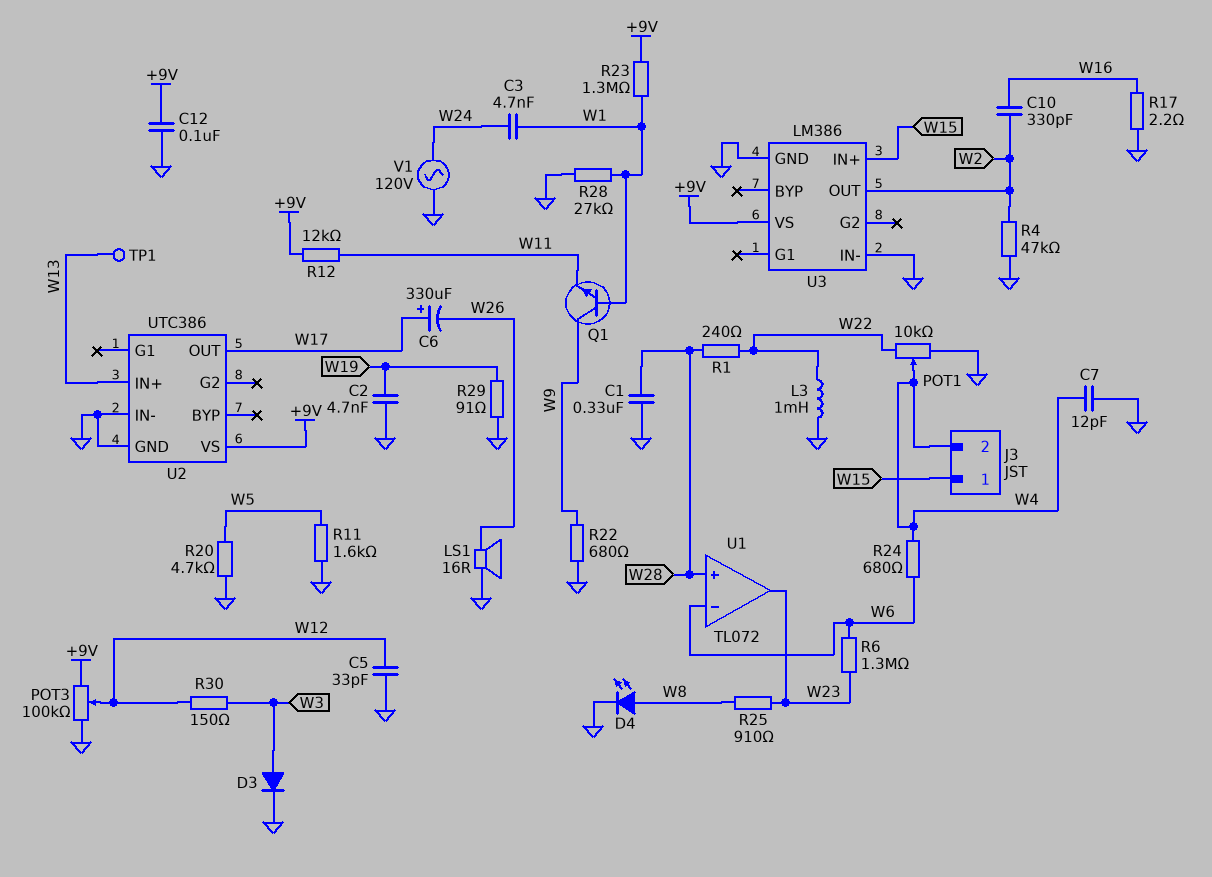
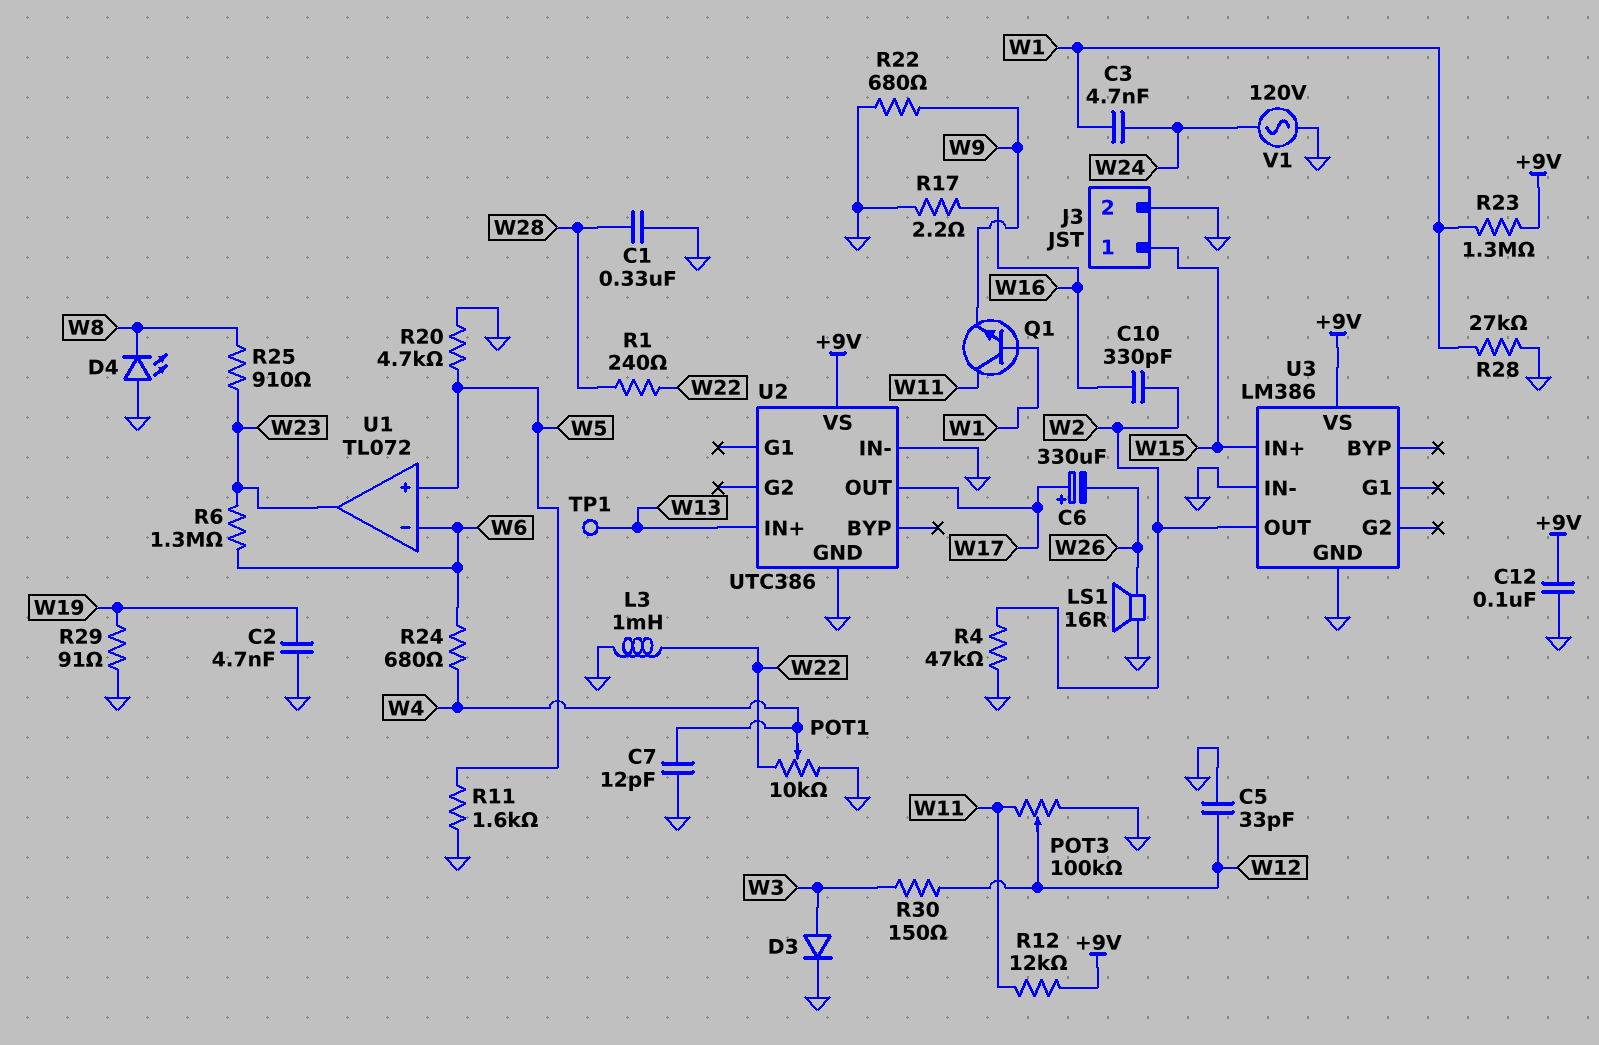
D4: LED (A W8, K GND) -> LED (A GND, K W8)
J3 pin 2: W4 -> GND
POT3: 100k (+9V, GND, wiper W12) -> 100k (GND, W11, wiper W12)
Q1: NPN (B W1, C W9, E W11) -> NPN (B W1, C W11, E W9)
U1 pin in+: W28 -> W5

